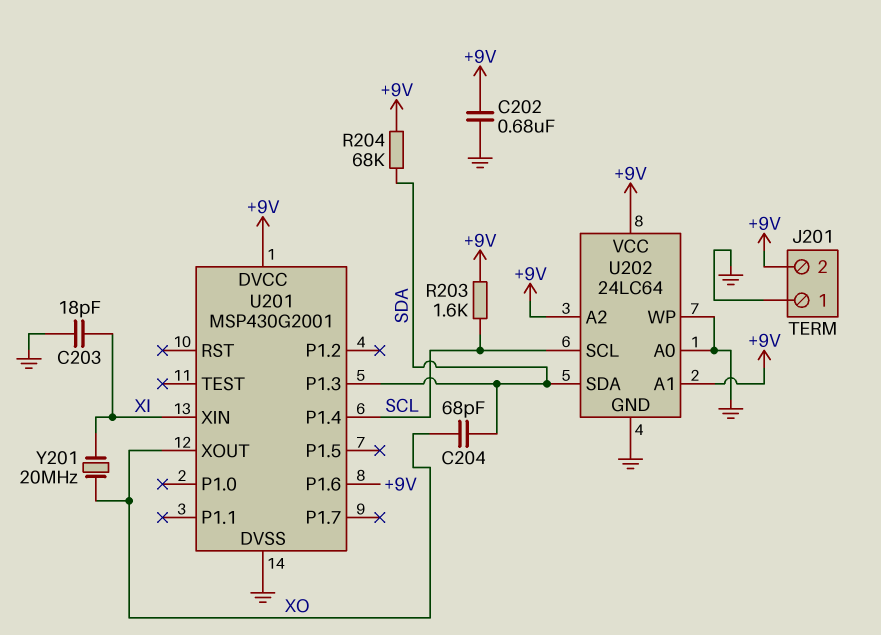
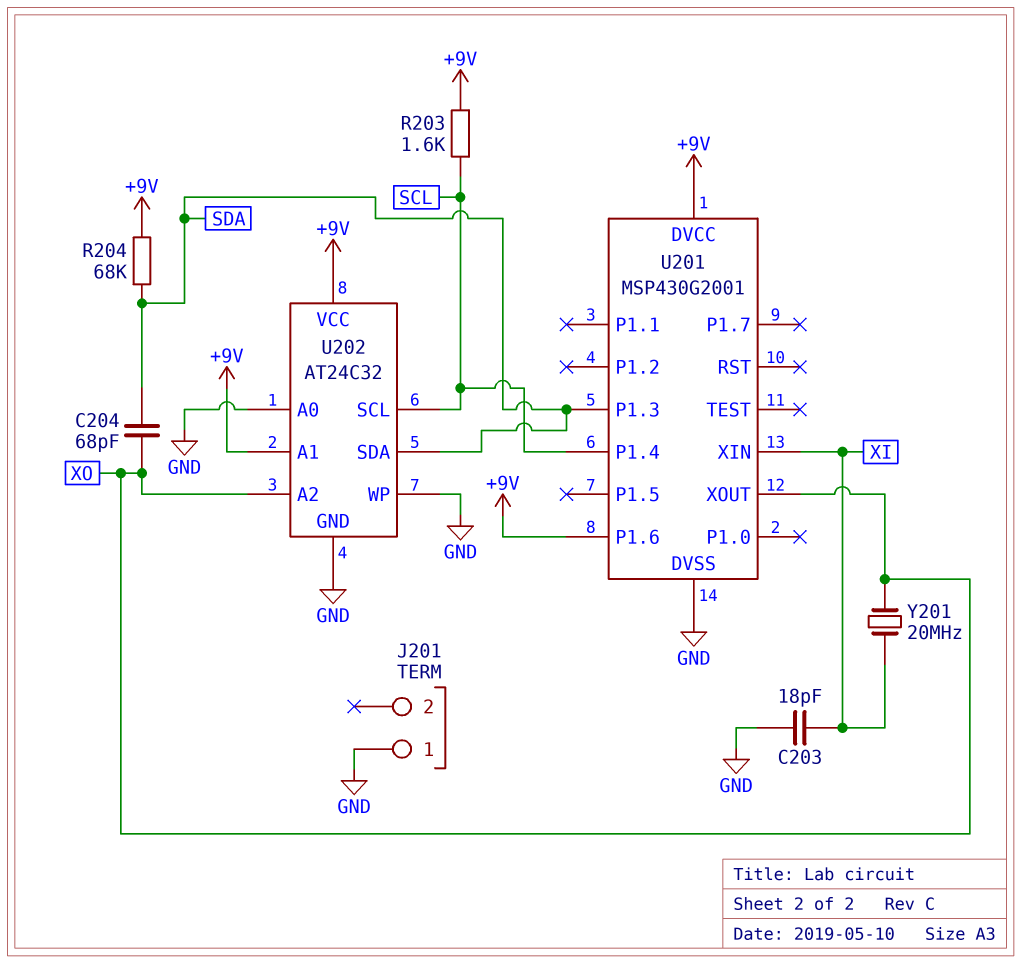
C202: 680nF (+9V, GND) -> none
J201 pin 2: +9V -> none
U202: 24LC64 -> AT24C32
U202 pin A2: +9V -> XO

